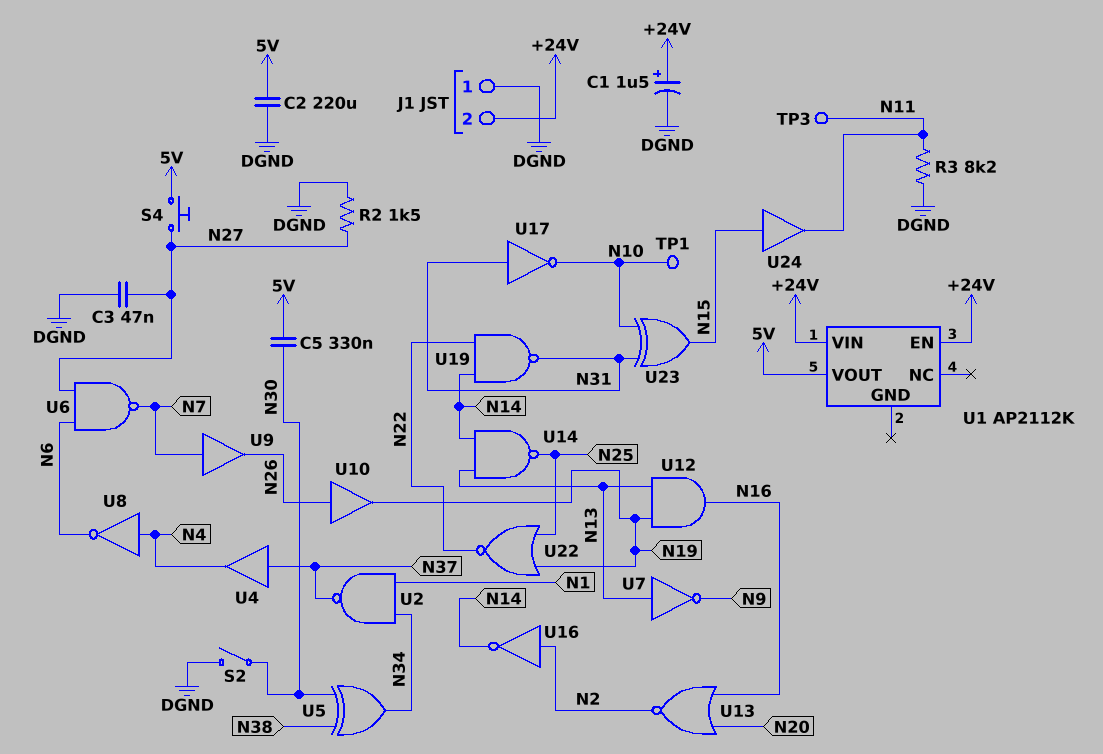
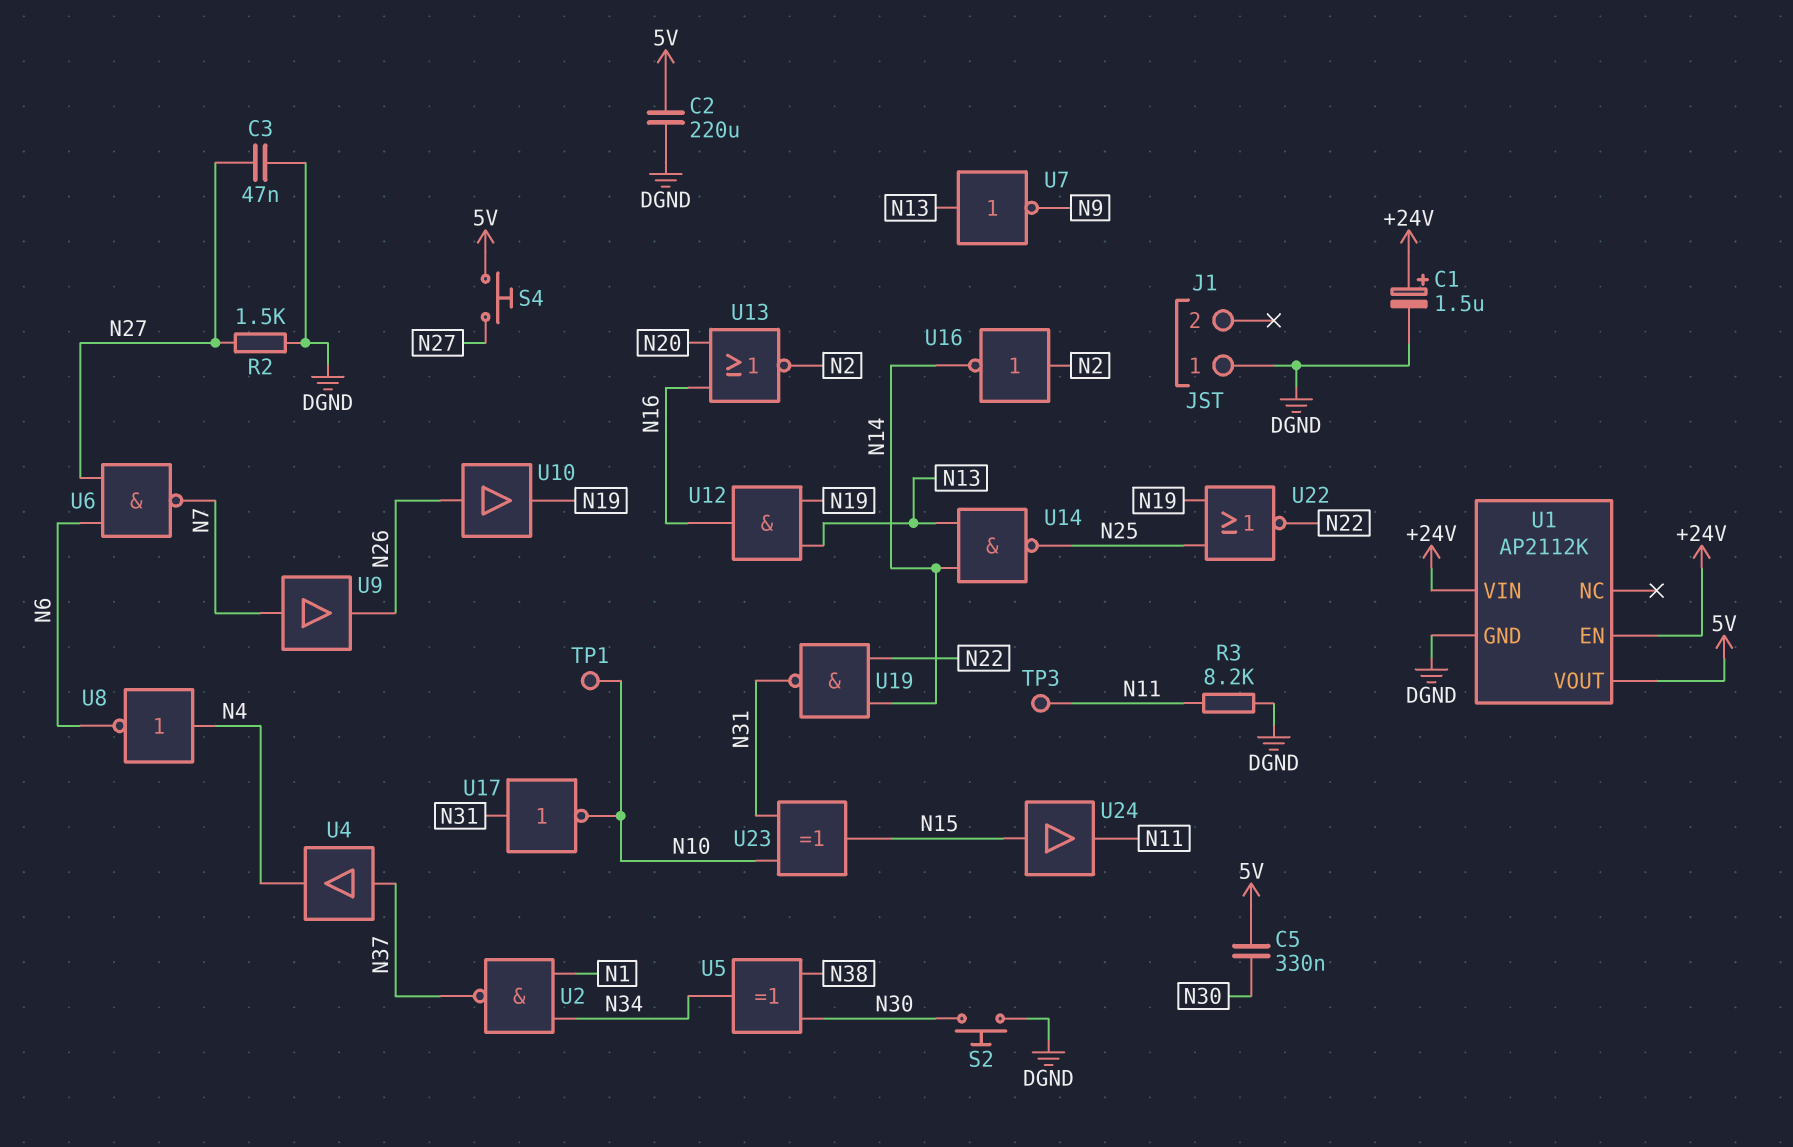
J1 pin 2: +24V -> none
S2: switch (DGND, N30) -> button (DGND, N30)
U1 pin GND: none -> DGND

